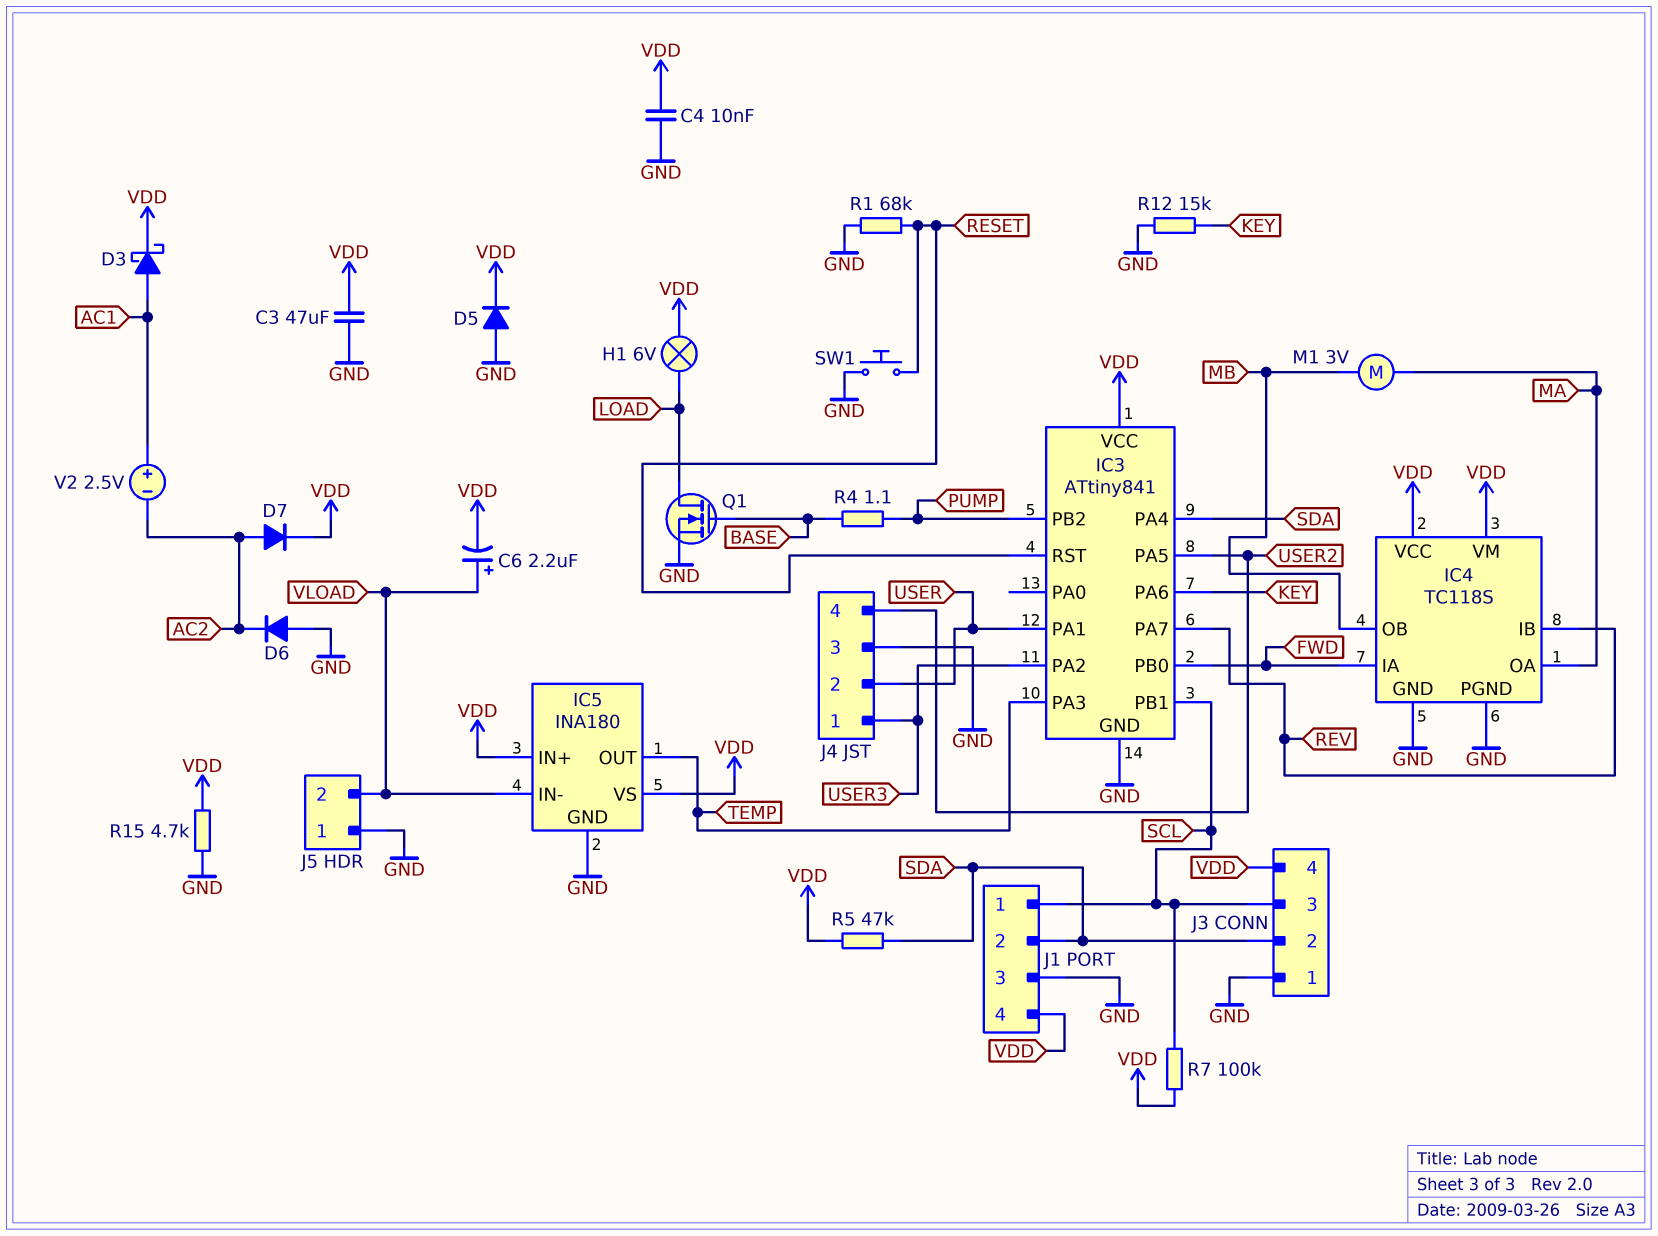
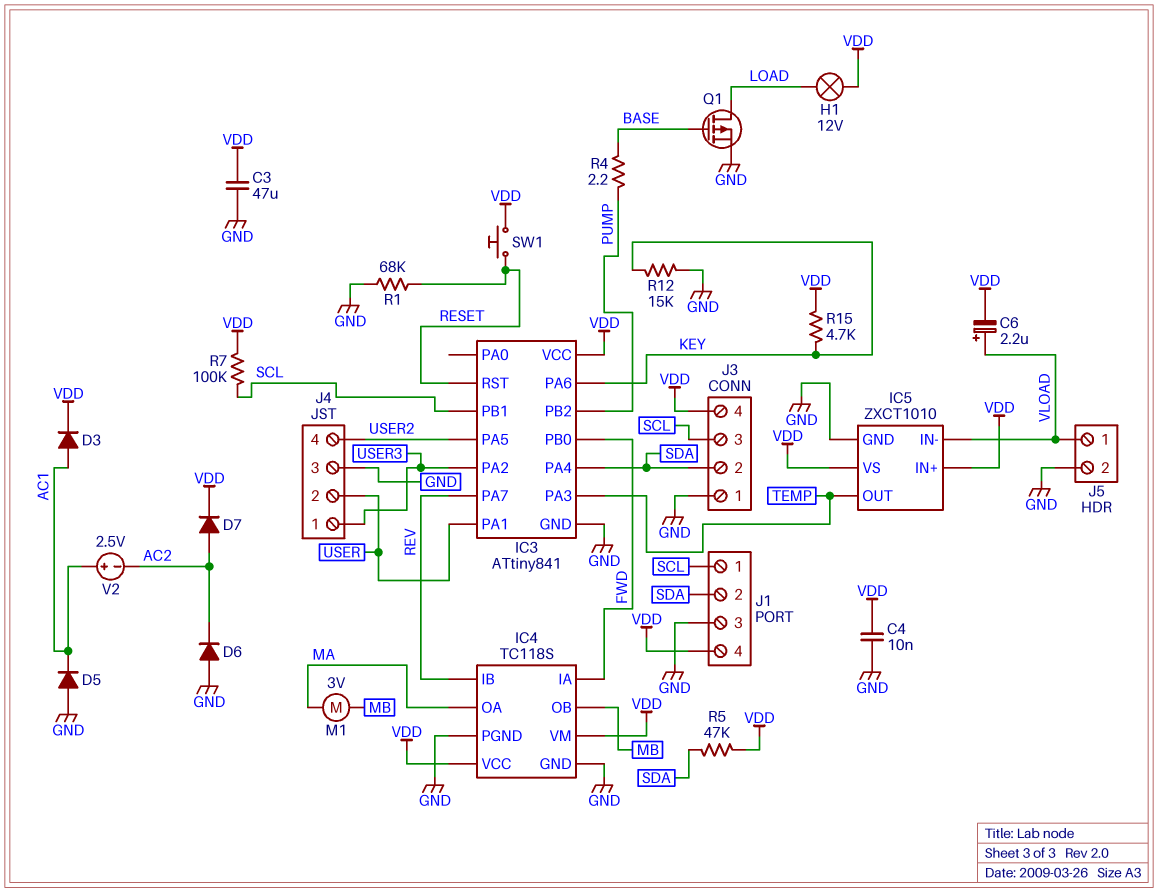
D3: schottky (A AC1, K VDD) -> diode (A AC1, K VDD)
D5: diode (A GND, K VDD) -> diode (A GND, K AC1)
H1: lamp 6V (LOAD, VDD) -> lamp 12V (LOAD, VDD)
IC5: INA180 -> ZXCT1010
J5 pin 1: GND -> VLOAD
J5 pin 2: VLOAD -> GND
Q1: NMOS (G BASE, D LOAD, S GND) -> PMOS (G BASE, D LOAD, S GND)
R4: 1.1 (BASE, PUMP) -> 2.2 (BASE, PUMP)
R15: 4.7k (GND, VDD) -> 4.7k (KEY, VDD)
SW1: button (GND, RESET) -> button (RESET, VDD)

